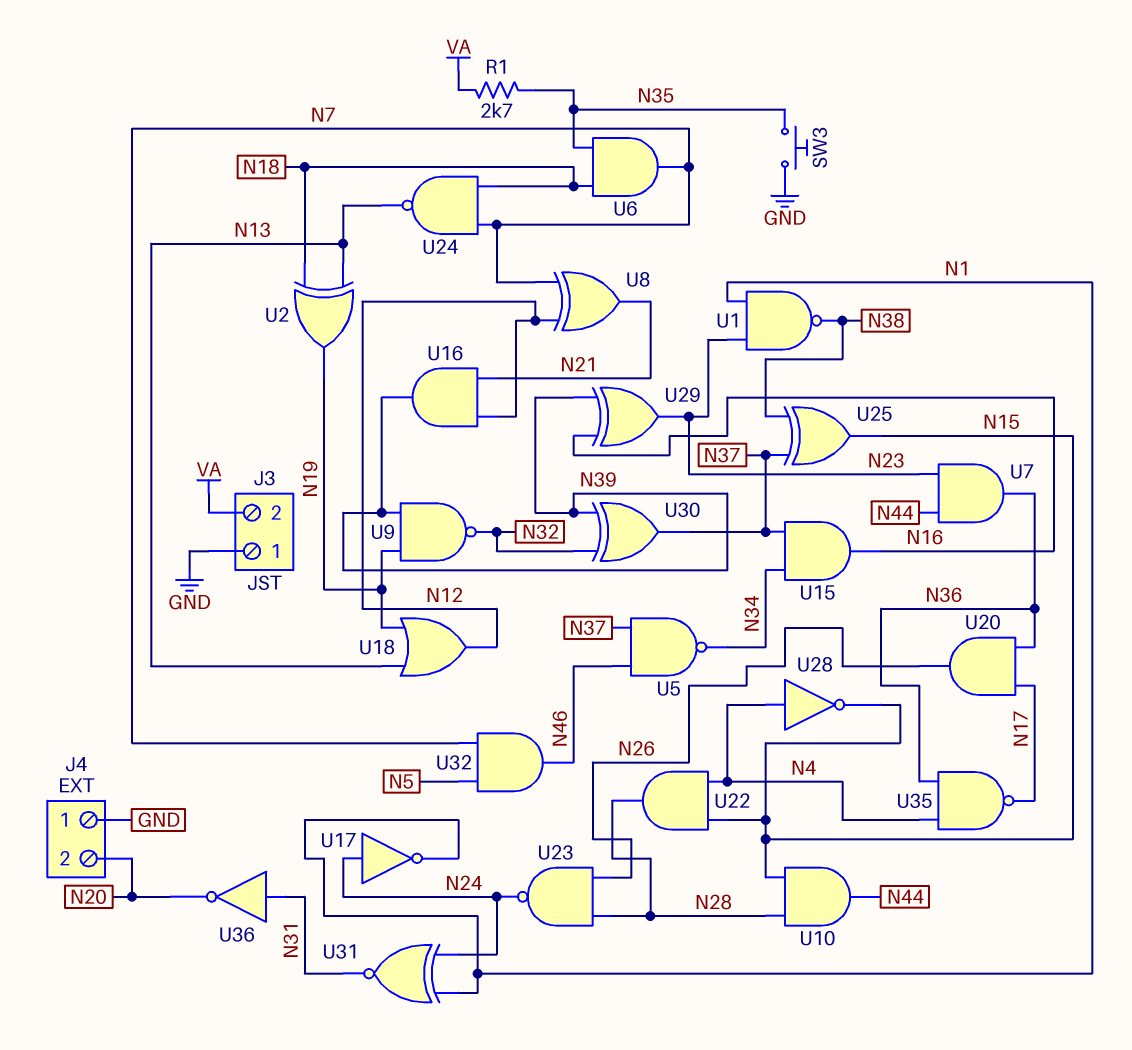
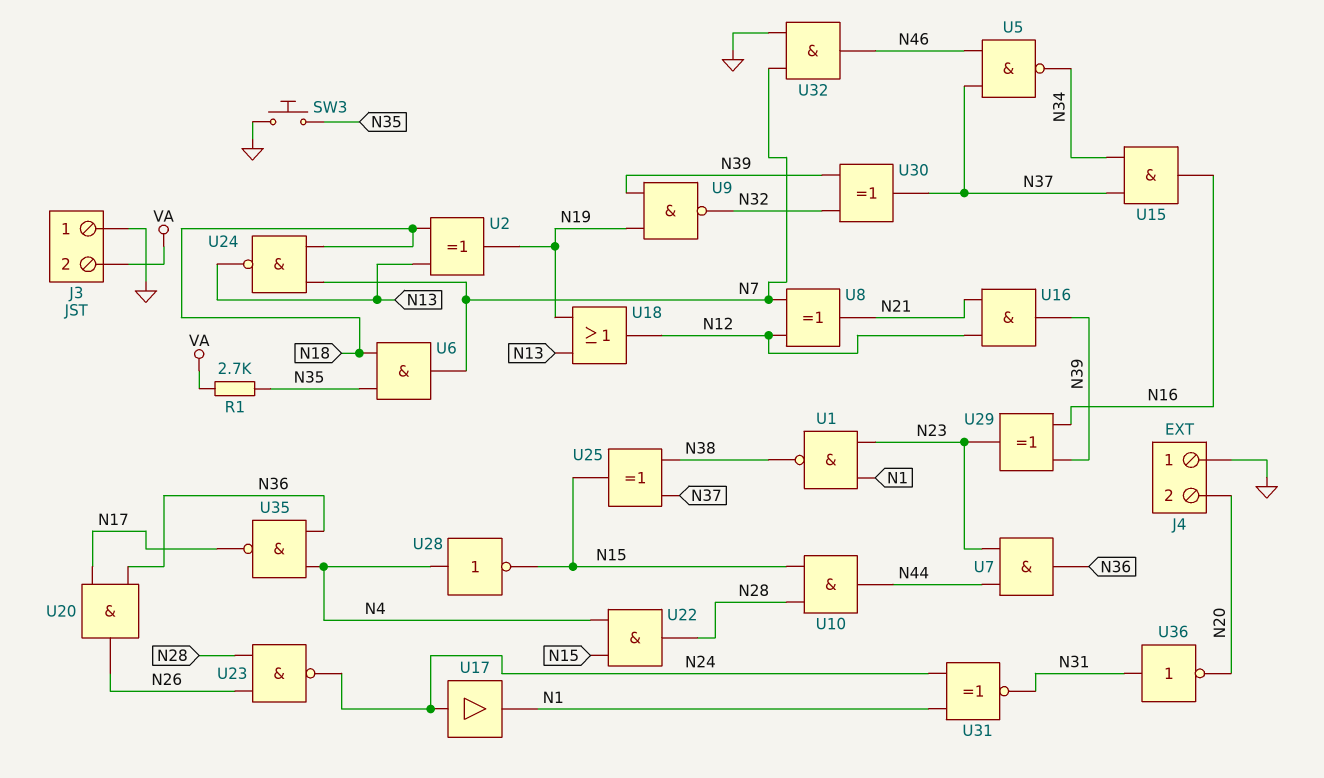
U17: NOT (in N24, out N1) -> buffer (in N24, out N1)
U32: AND (in N5, in N7, out N46) -> AND (in GND, in N7, out N46)

